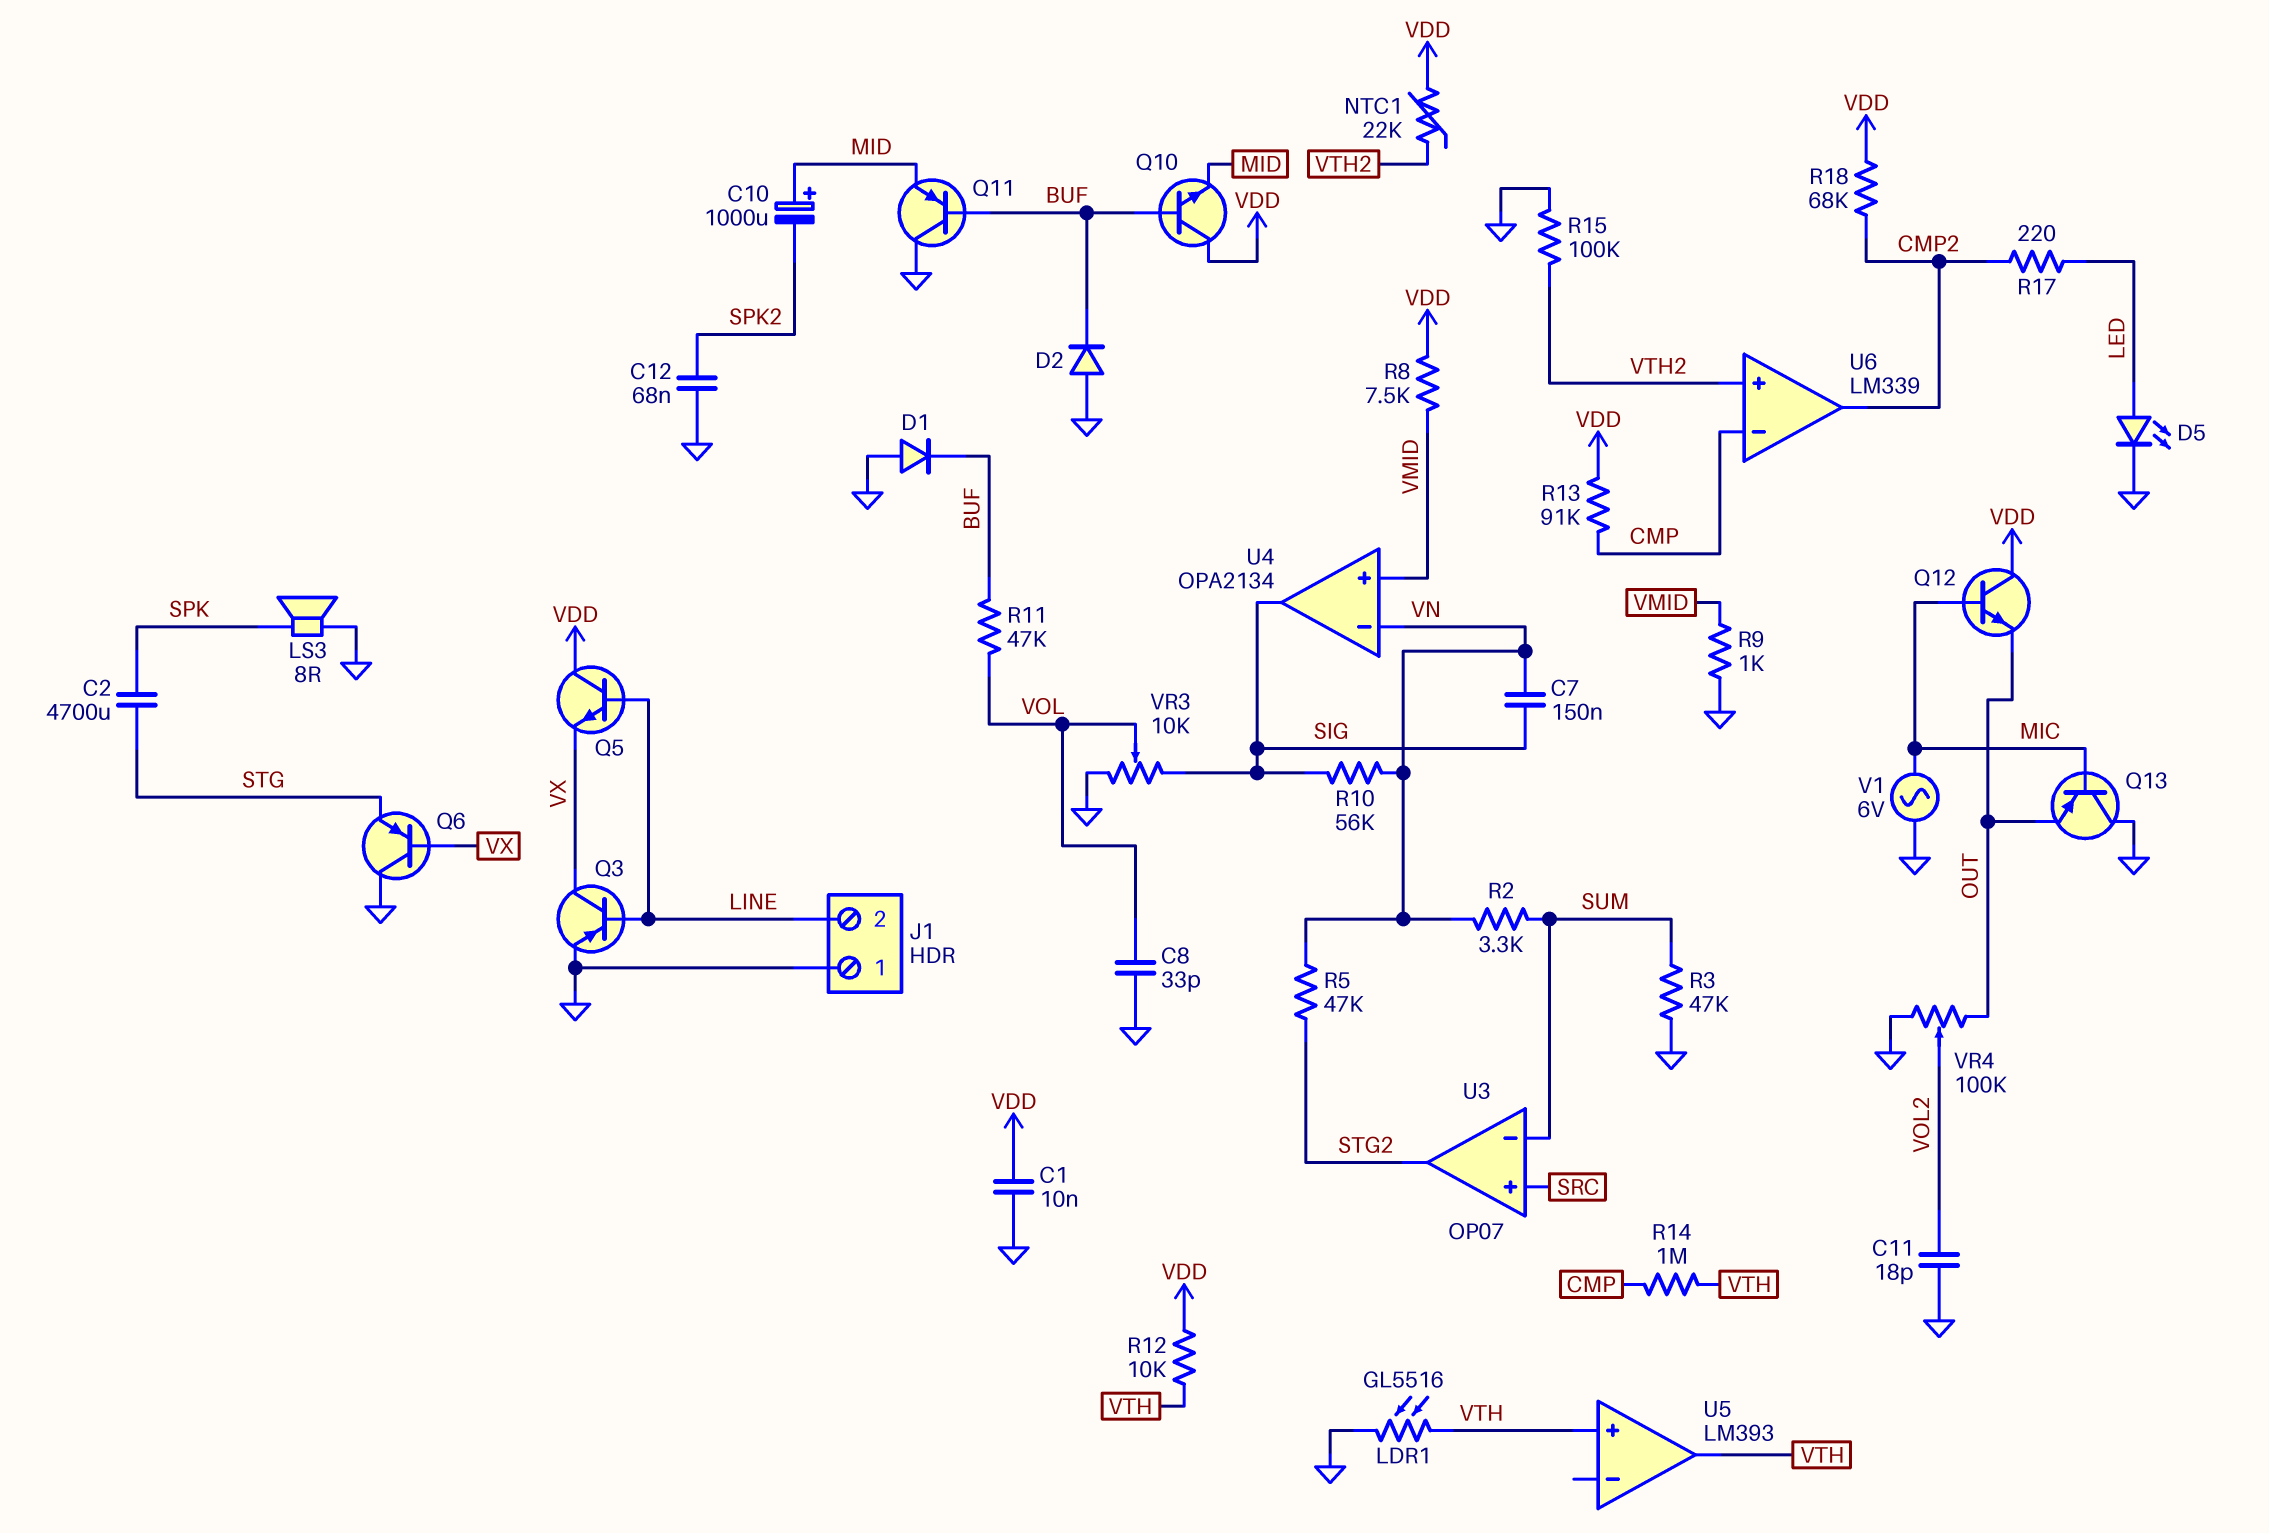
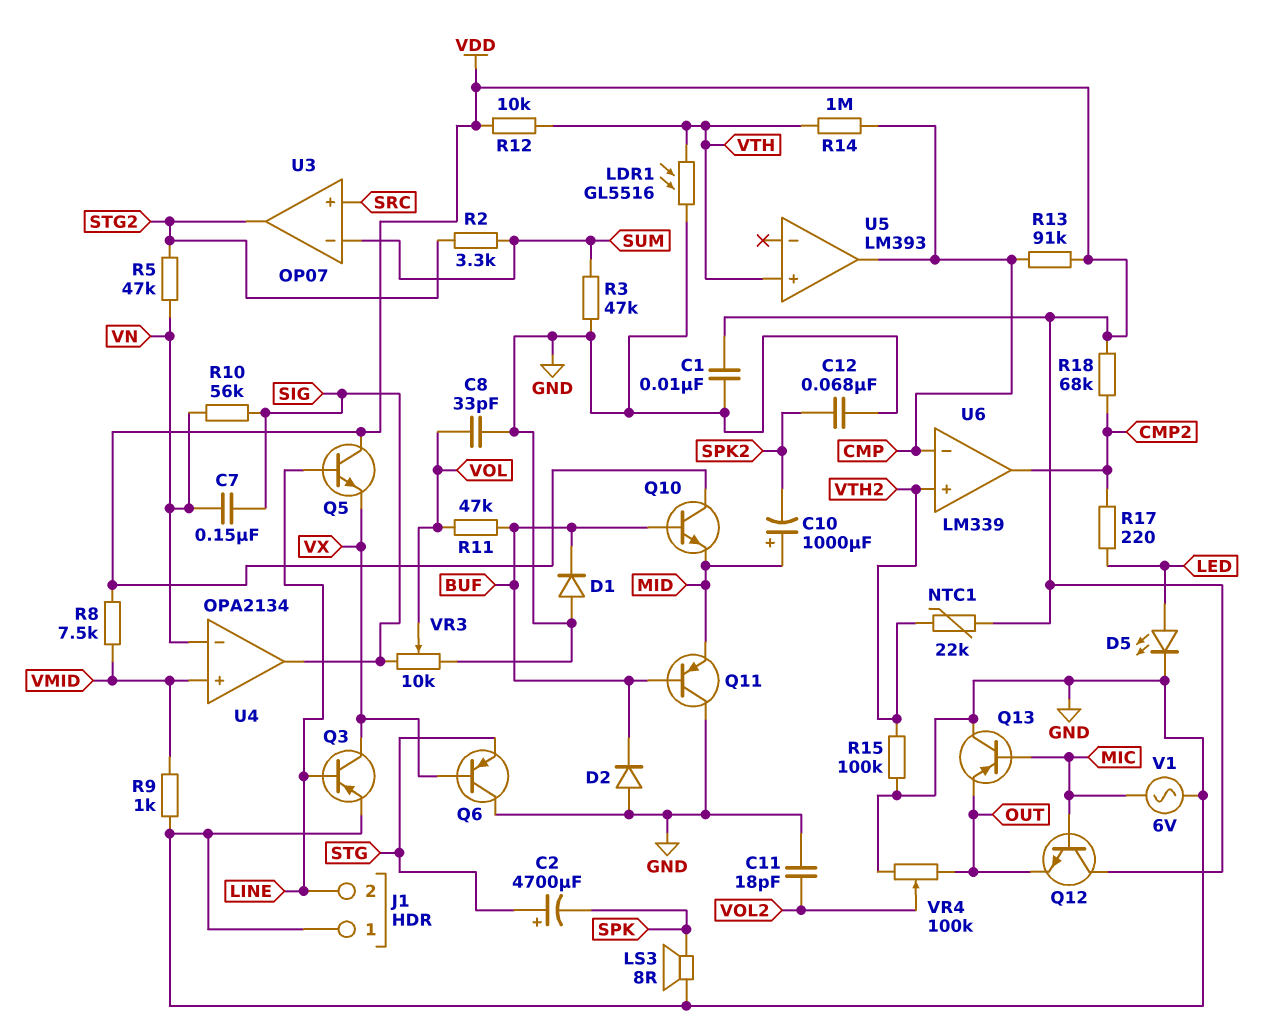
C2: 4700uF (SPK, STG) -> 4700uF (plus STG, minus SPK)
R2: 3.3k (SUM, VN) -> 3.3k (STG2, SUM)
U5 pin out: VTH -> CMP

